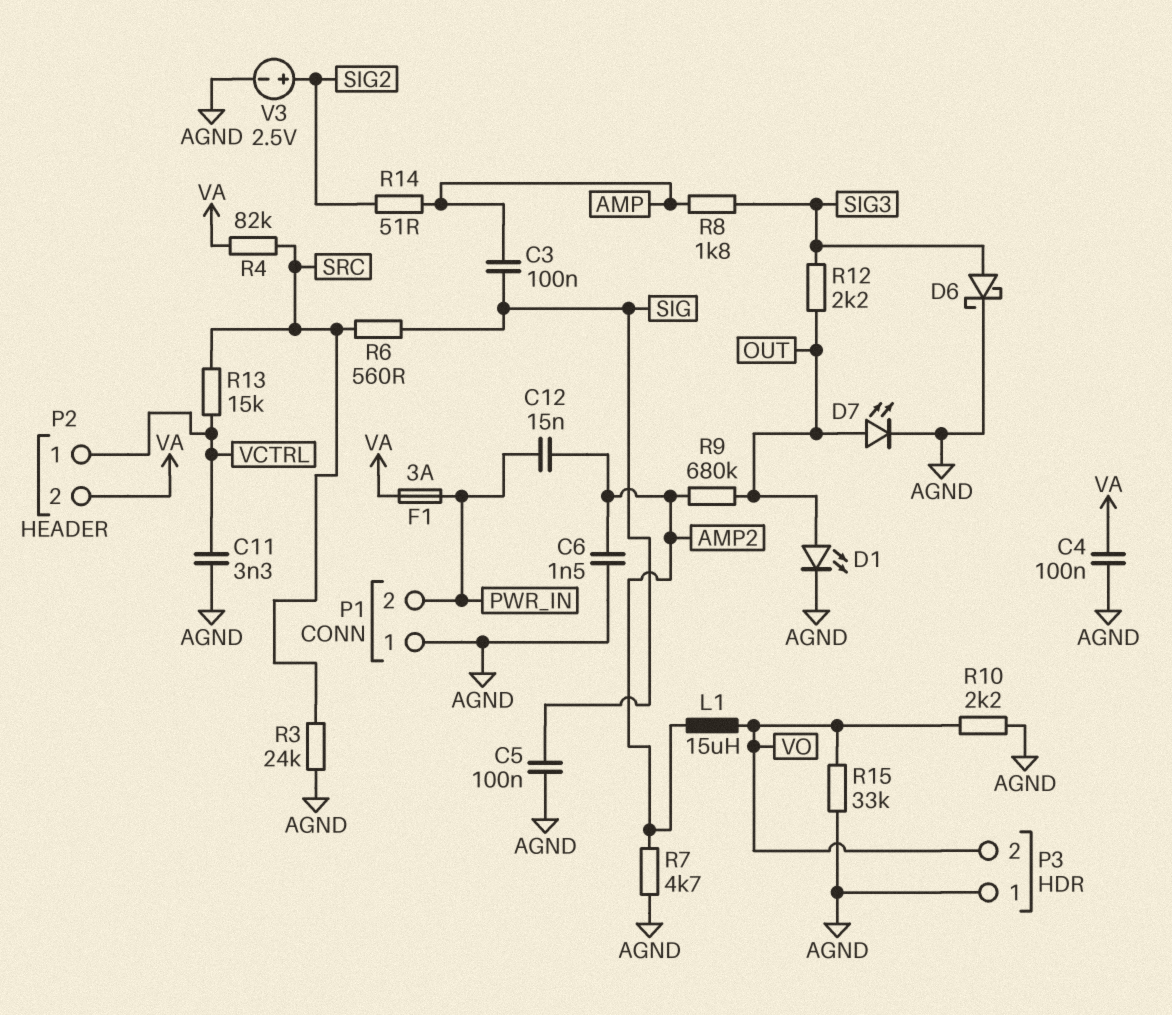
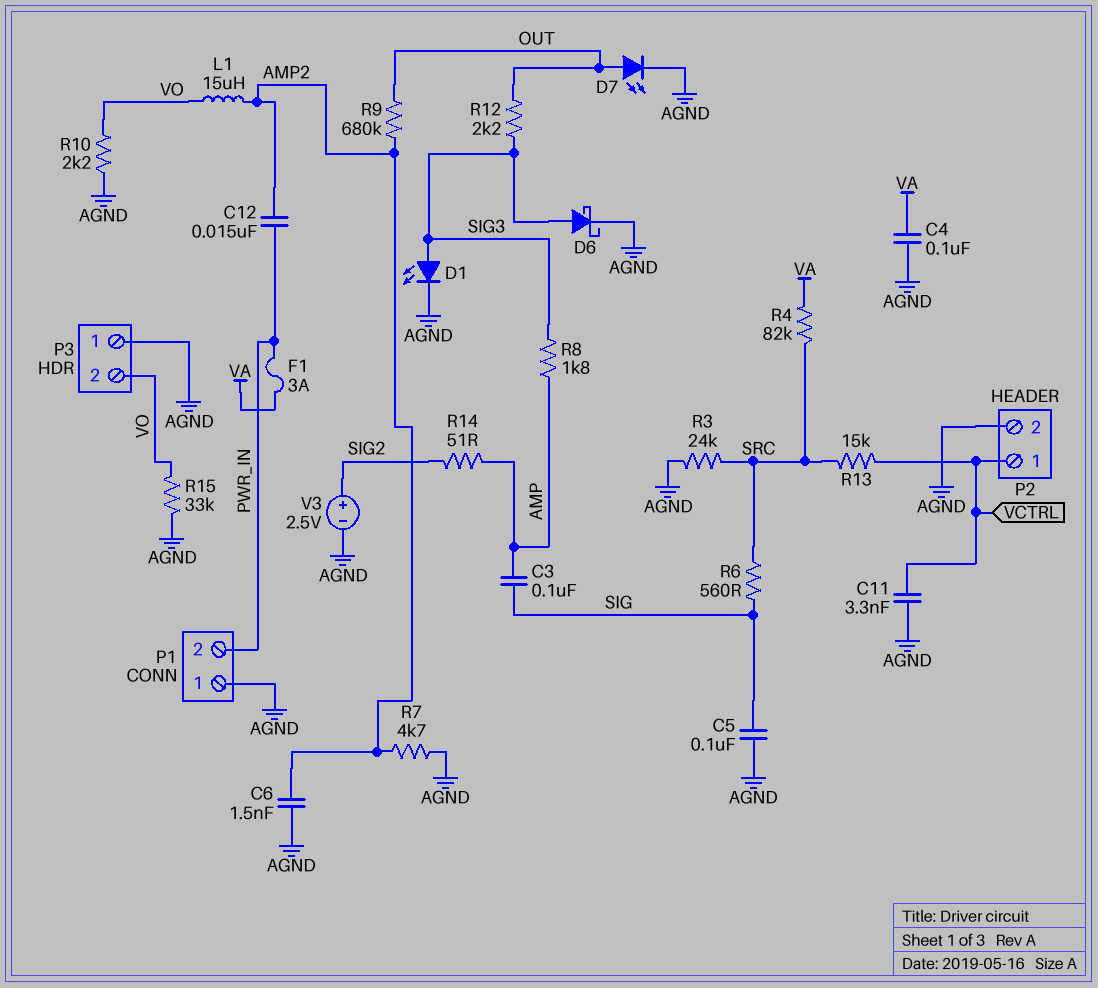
D1: LED (A OUT, K AGND) -> LED (A SIG3, K AGND)
P2 pin 2: VA -> AGND

